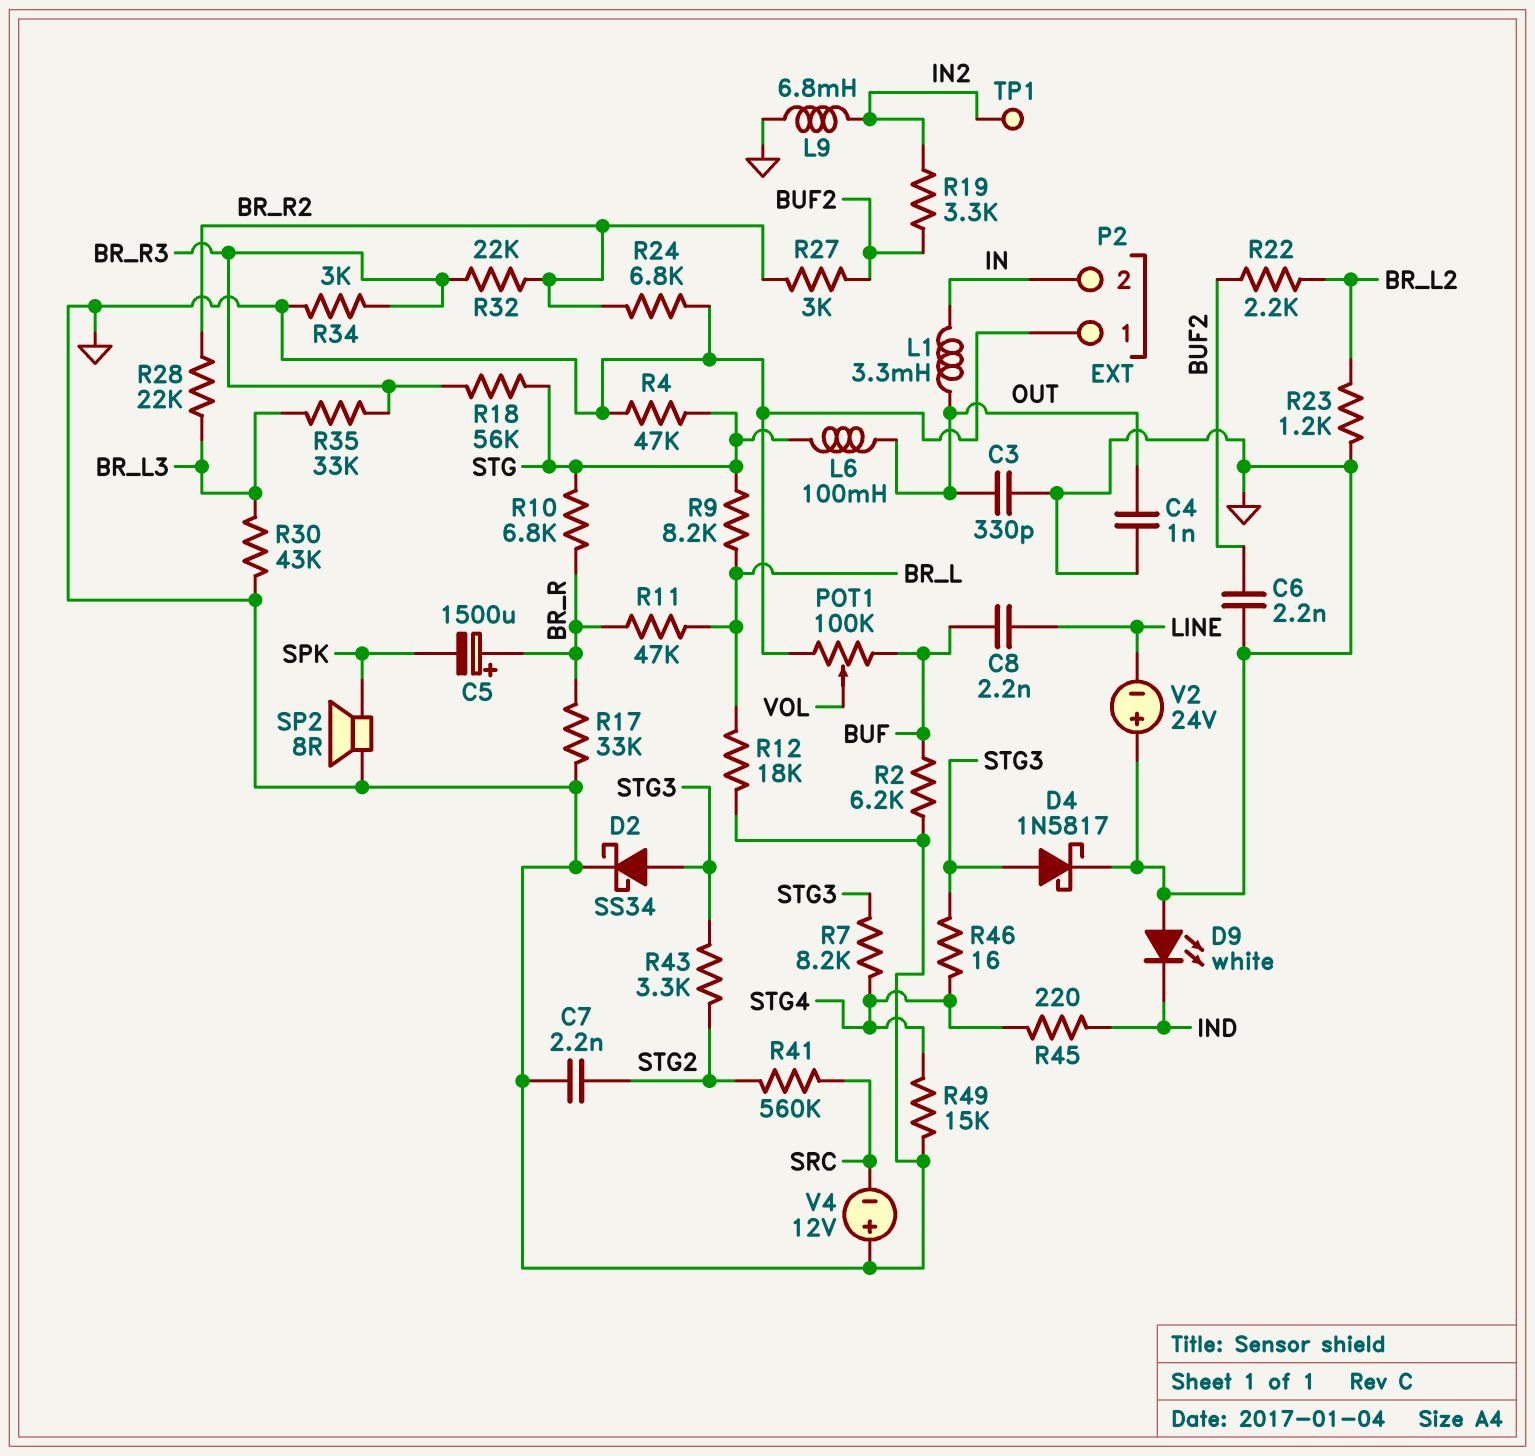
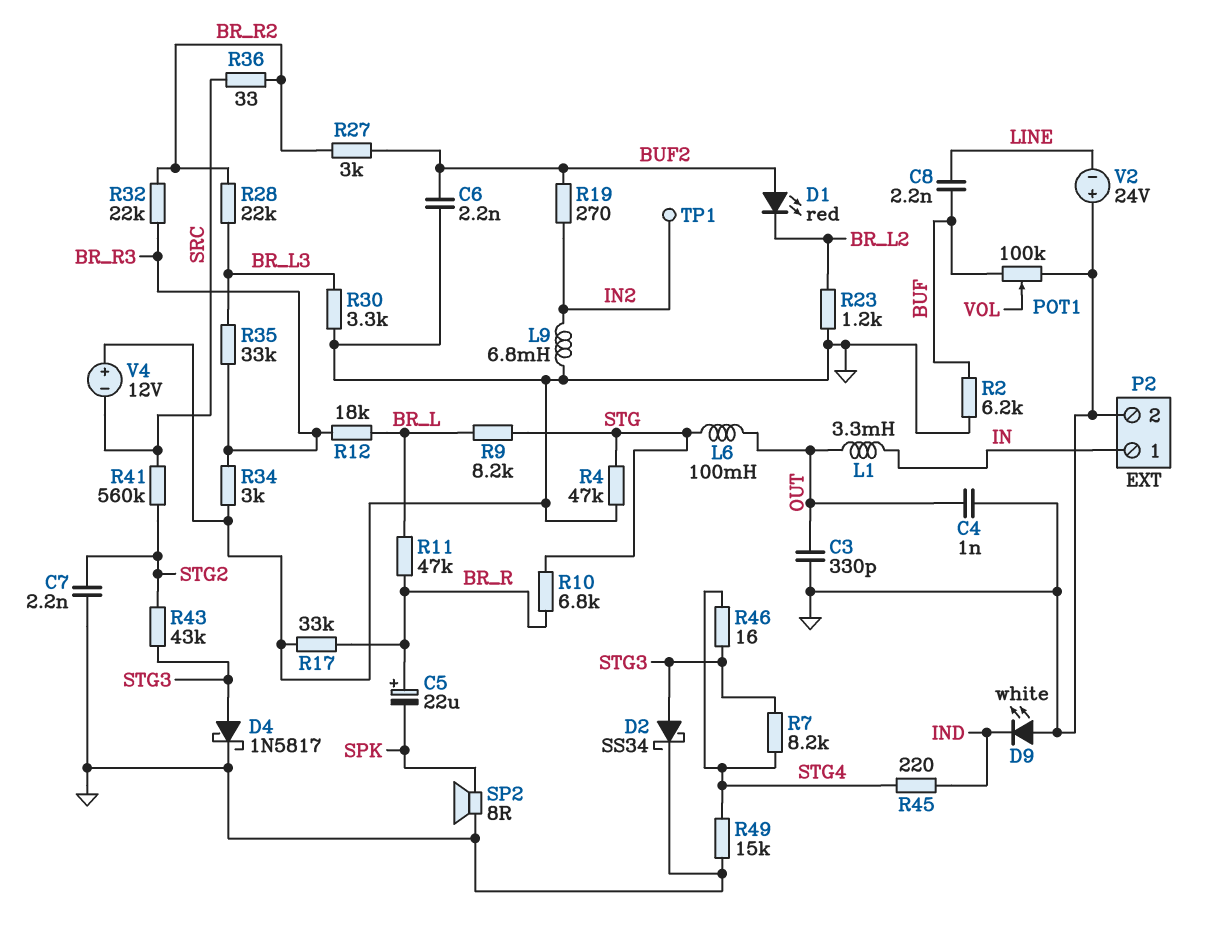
C5: 1500uF (plus BR_R, minus SPK) -> 22uF (plus BR_R, minus SPK)
D1: none -> LED red (A BUF2, K BR_L2)
P2 pin 1: GND -> IN
P2 pin 2: IN -> GND
R12: 18k (BR_L, GND) -> 18k (BR_L, BR_R3)
R18: 56k (BR_R3, STG) -> none
R19: 3.3k (BUF2, IN2) -> 270 (BUF2, IN2)
R22: 2.2k (BR_L2, BUF2) -> none
R24: 6.8k (BR_R2, GND) -> none
R30: 43k (BR_L3, GND) -> 3.3k (BR_L3, GND)
R36: none -> 33 (BR_R2, SRC)
R43: 3.3k (STG2, STG3) -> 43k (STG2, STG3)

